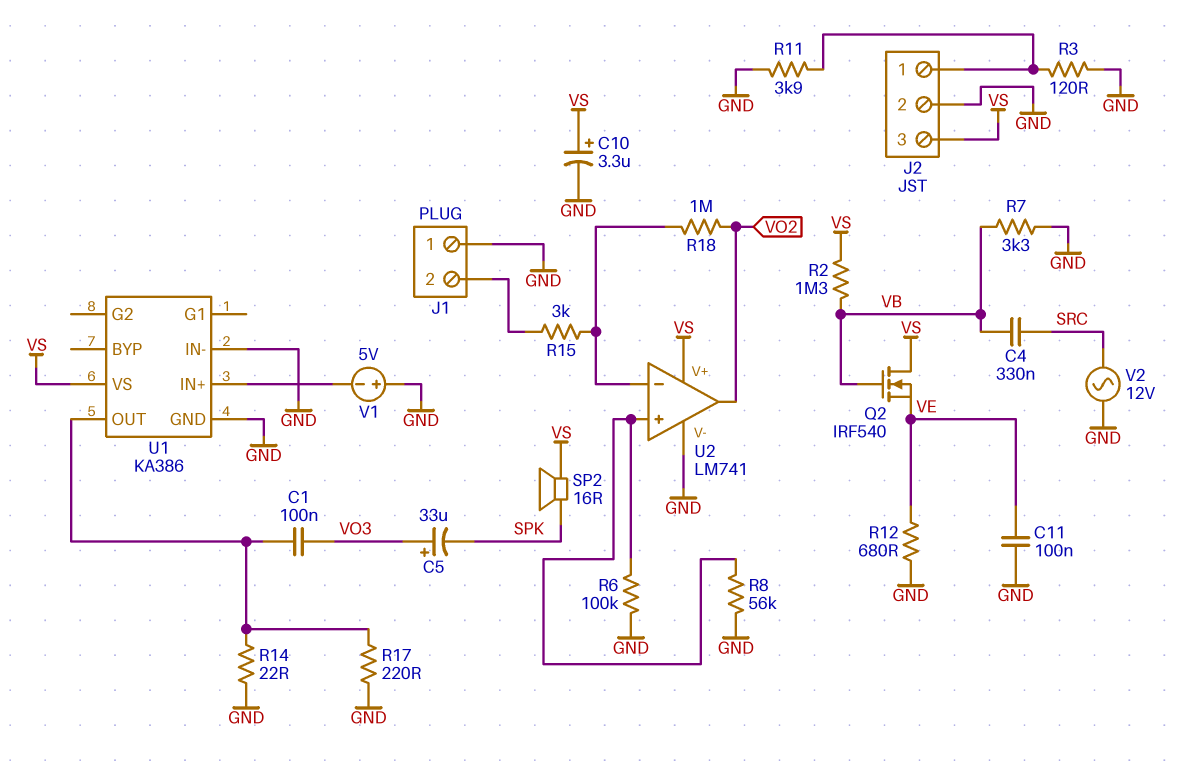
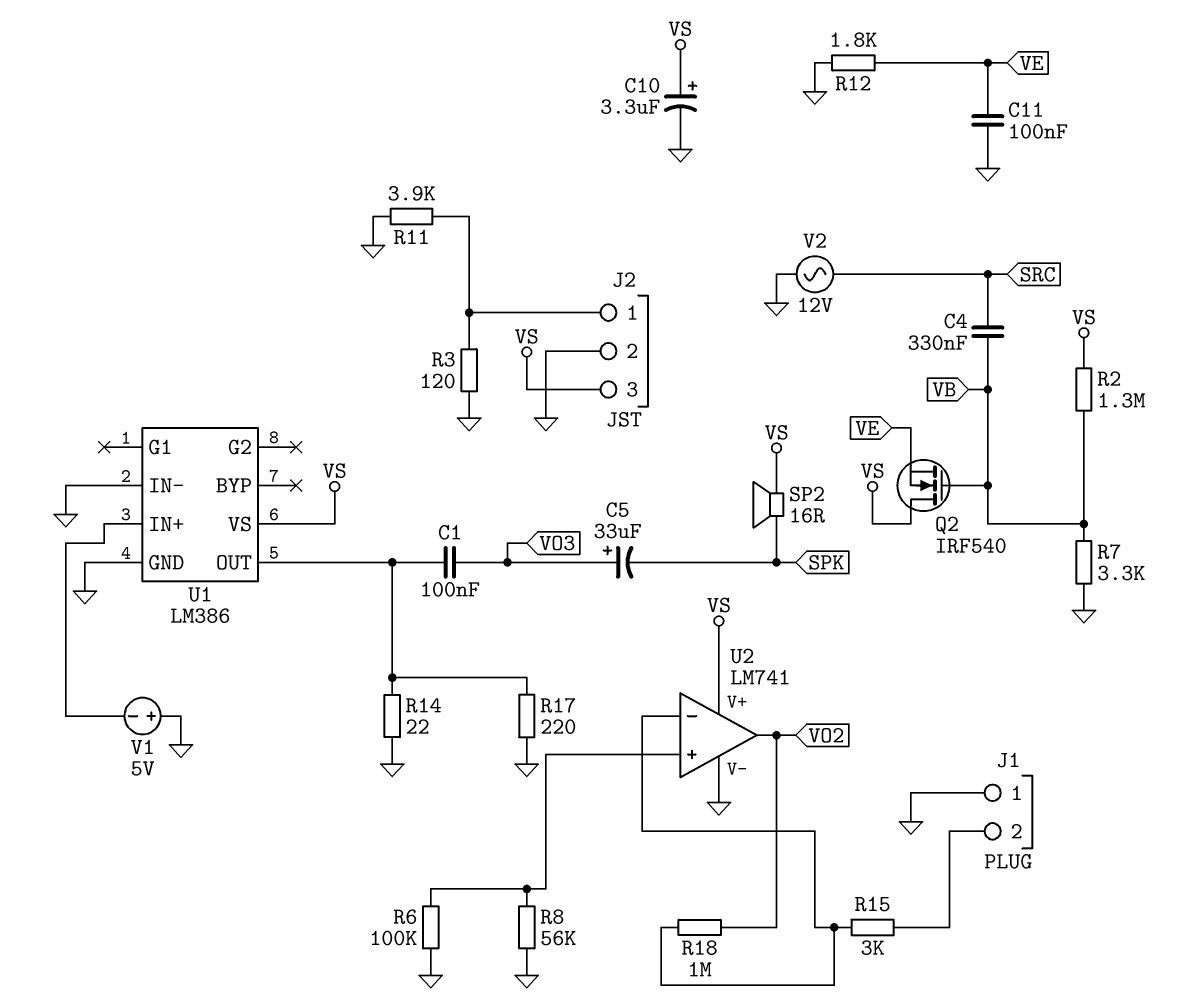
R12: 680 (GND, VE) -> 1.8k (GND, VE)
U1: KA386 -> LM386

